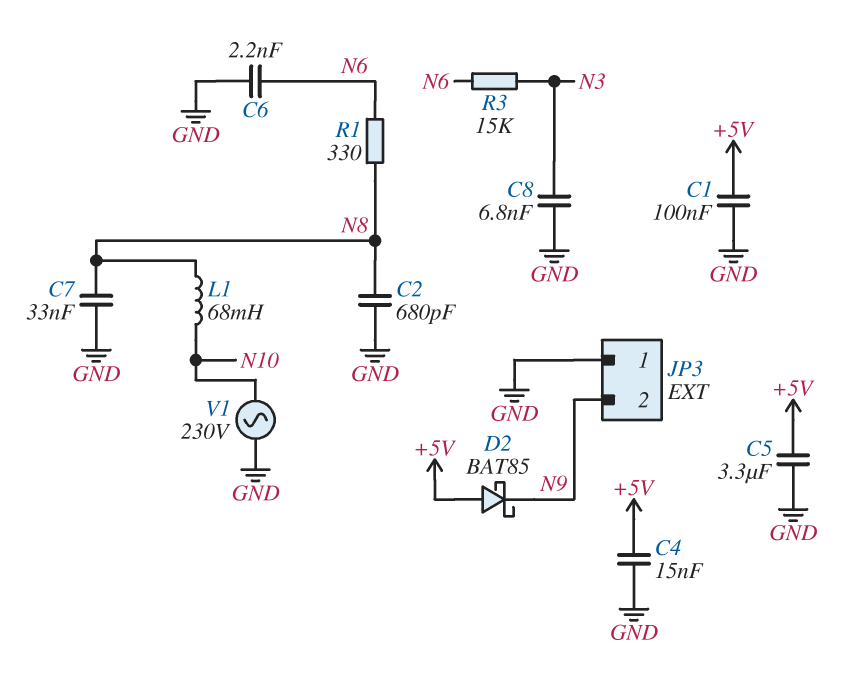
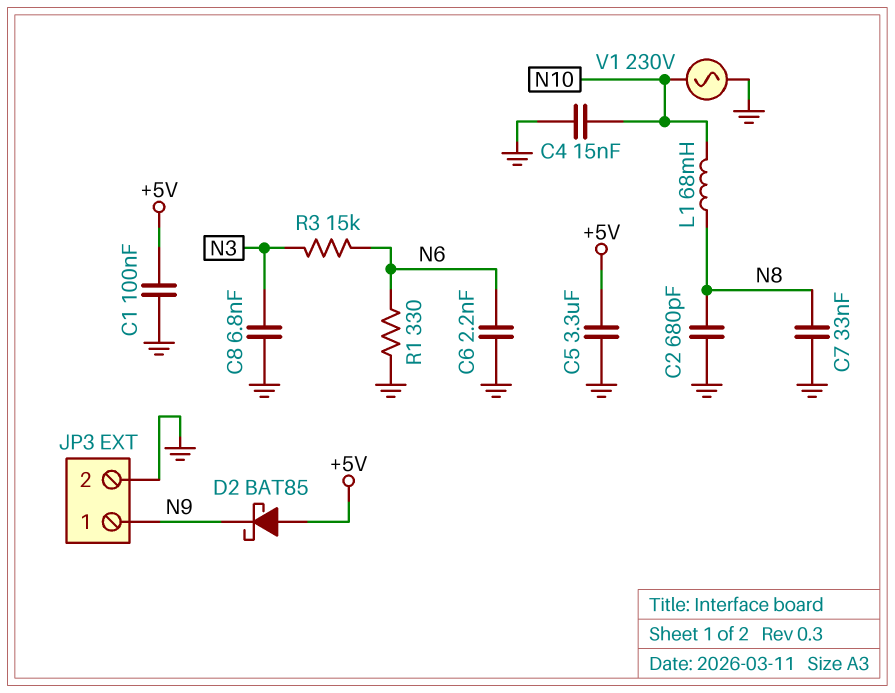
C4: 15nF (+5V, GND) -> 15nF (GND, N10)
JP3 pin 1: GND -> N9
JP3 pin 2: N9 -> GND
R1: 330 (N6, N8) -> 330 (GND, N6)

